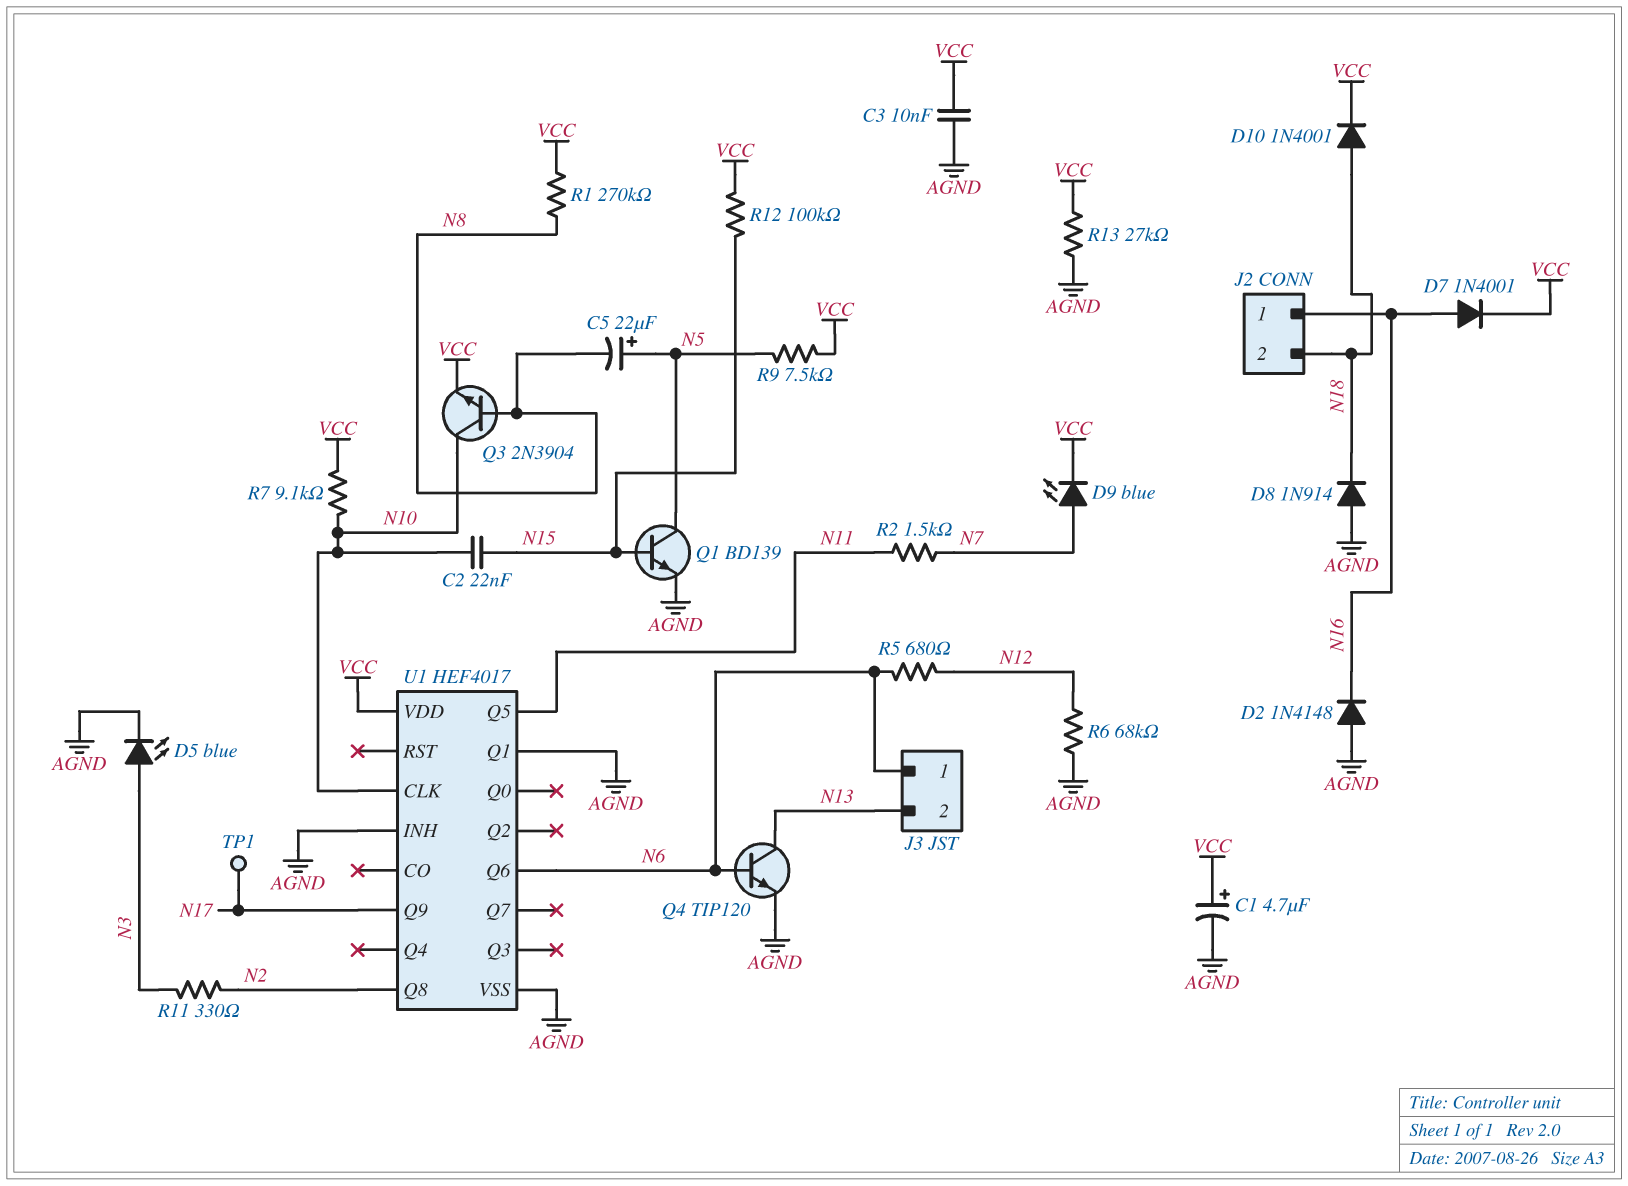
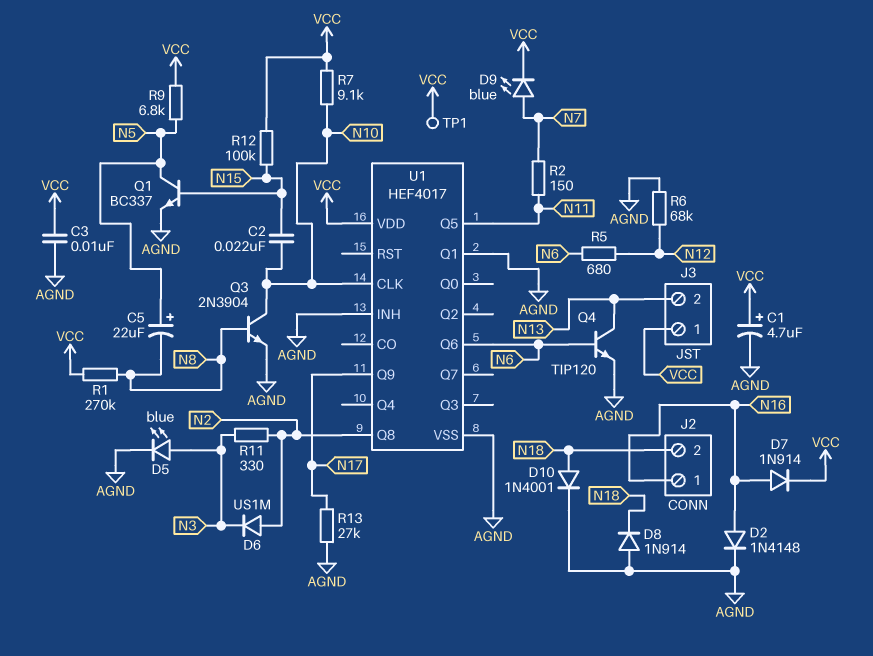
D2: diode 1N4148 (A AGND, K N16) -> diode 1N4148 (A N16, K AGND)
D6: none -> diode US1M (A N2, K N3)
D7: diode 1N4001 (A N16, K VCC) -> diode 1N914 (A N16, K VCC)
D10: diode 1N4001 (A N18, K VCC) -> diode 1N4001 (A N18, K AGND)
J3 pin 1: N6 -> VCC
Q1: NPN BD139 (B N15, C N5, E AGND) -> NPN BC337 (B N15, C N5, E AGND)
Q3: NPN 2N3904 (B N8, C N10, E VCC) -> NPN 2N3904 (B N8, C N10, E AGND)
R2: 1.5k (N7, N11) -> 150 (N7, N11)
R9: 7.5k (N5, VCC) -> 6.8k (N5, VCC)
R13: 27k (AGND, VCC) -> 27k (AGND, N17)
TP1: test point (N17) -> test point (VCC)

